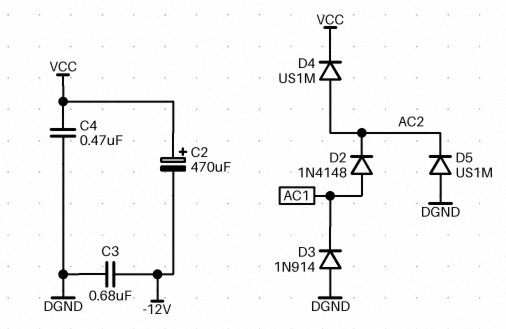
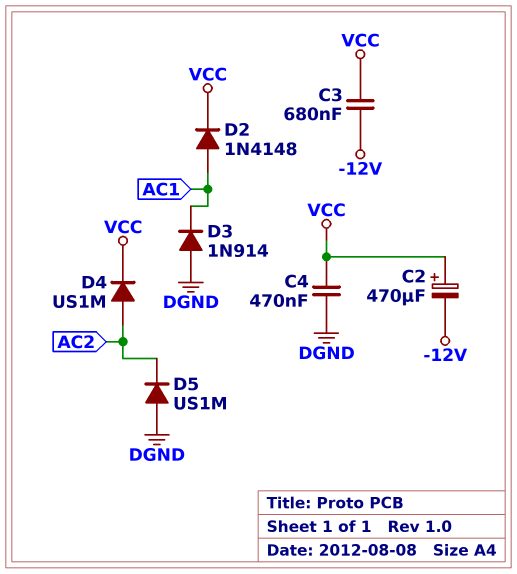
C3: 680nF (-12V, DGND) -> 680nF (-12V, VCC)
D2: diode 1N4148 (A AC1, K AC2) -> diode 1N4148 (A AC1, K VCC)

